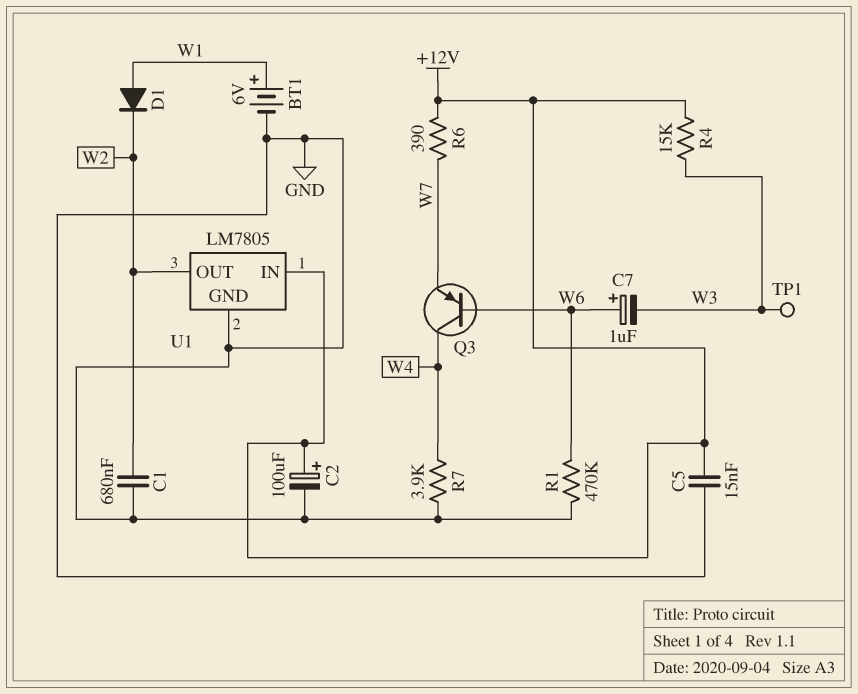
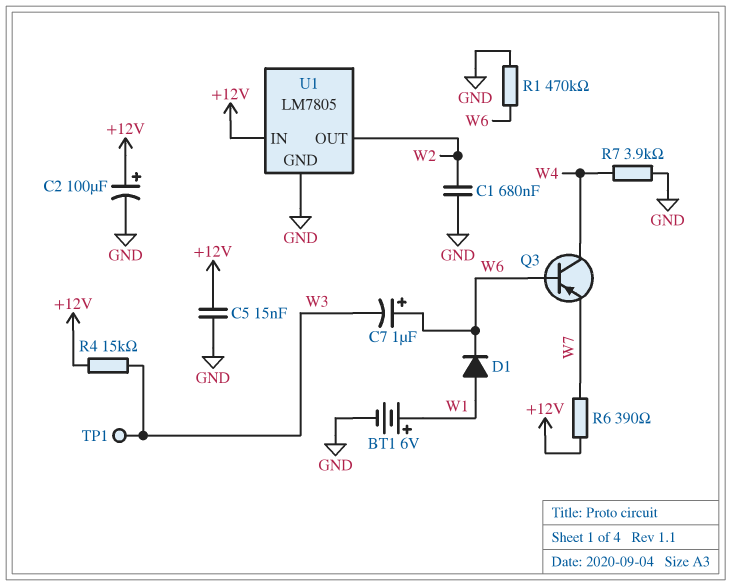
D1: diode (A W1, K W2) -> diode (A W1, K W6)

